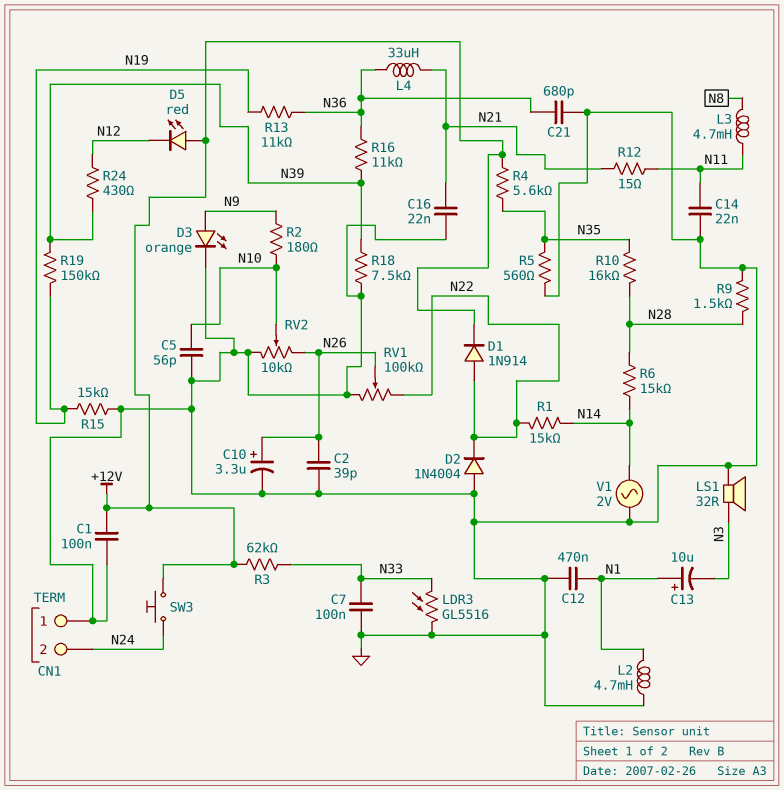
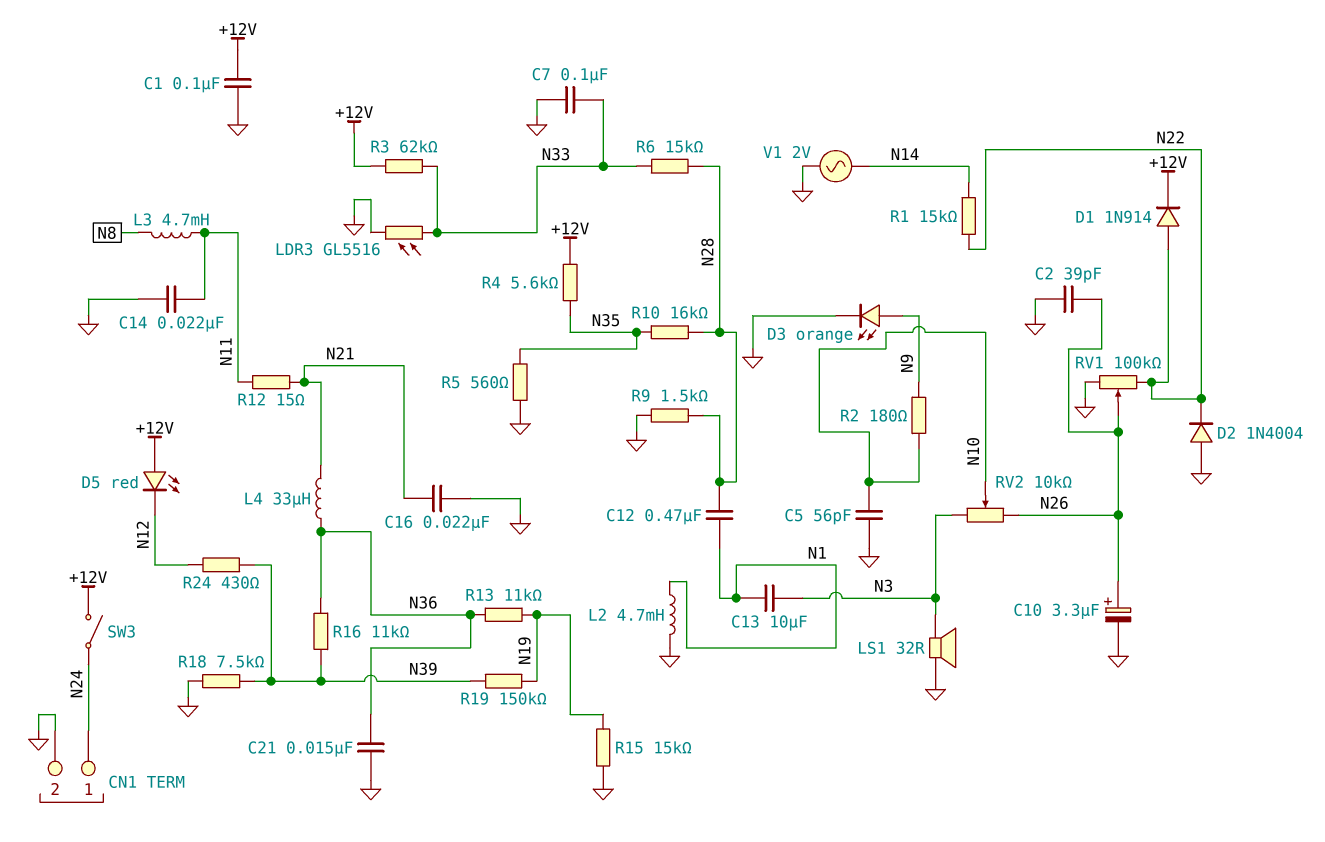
C12: 470nF (GND, N1) -> 470nF (N1, N28)
C13: 10uF (plus N1, minus N3) -> 10uF (N1, N3)
C21: 680pF (GND, N36) -> 15nF (GND, N36)
CN1 pin 1: GND -> N24
CN1 pin 2: N24 -> GND
R6: 15k (N14, N28) -> 15k (N28, N33)
RV2: 10k (GND, N26, wiper N10) -> 10k (N3, N26, wiper N10)
SW3: button (+12V, N24) -> switch (+12V, N24)

